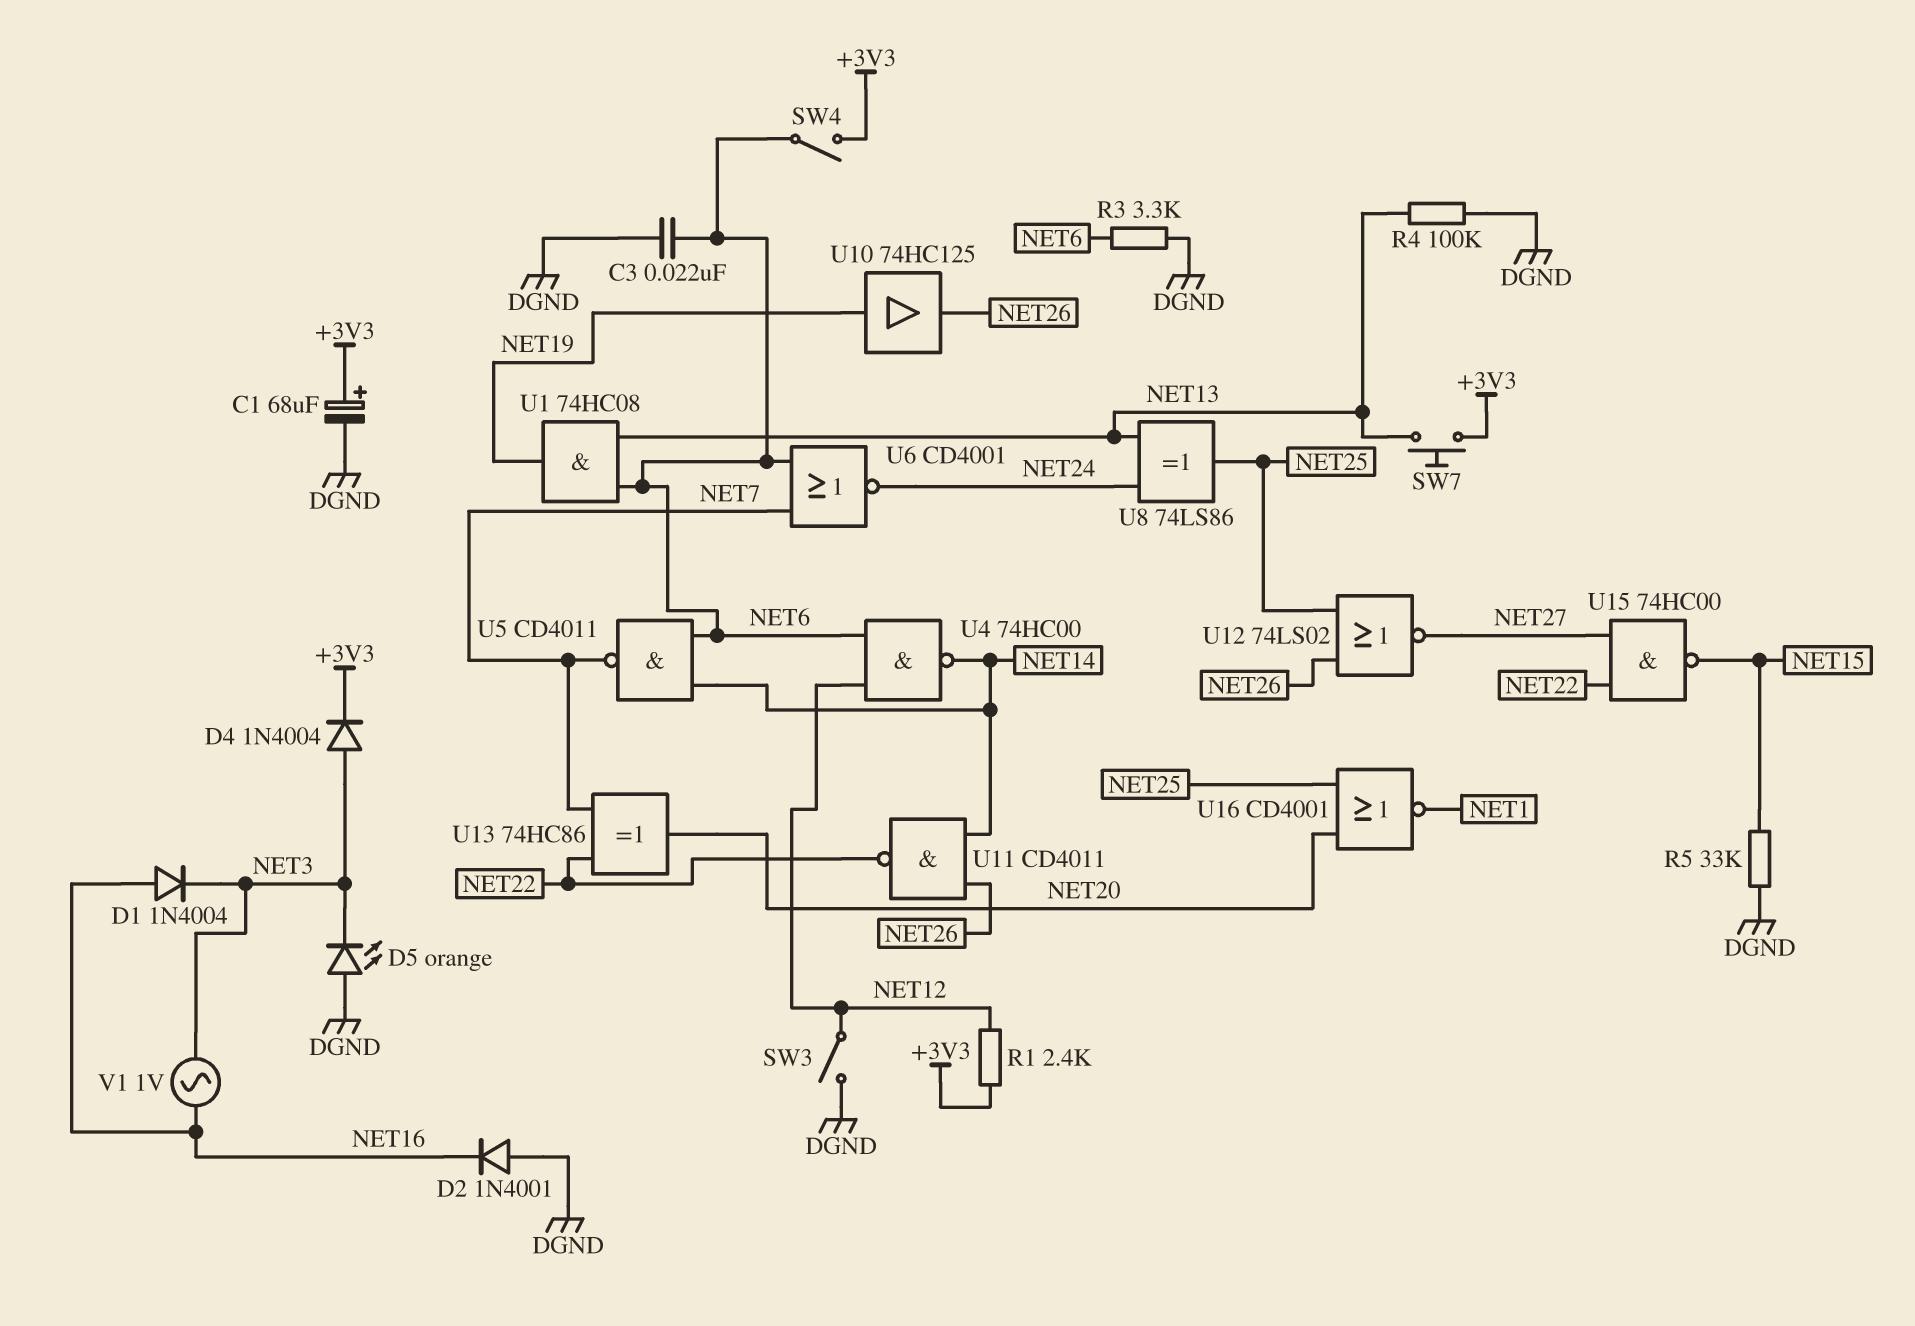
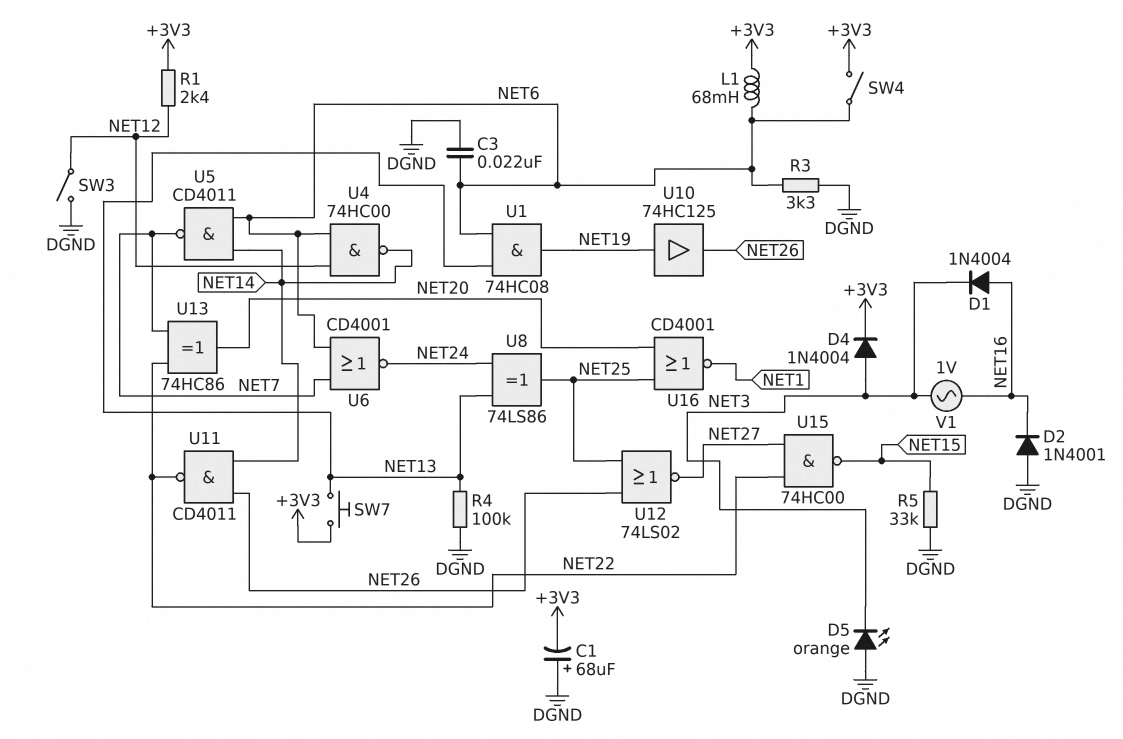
C1: 68uF (plus +3V3, minus DGND) -> 68uF (plus DGND, minus +3V3)
L1: none -> 68mH (+3V3, NET6)

